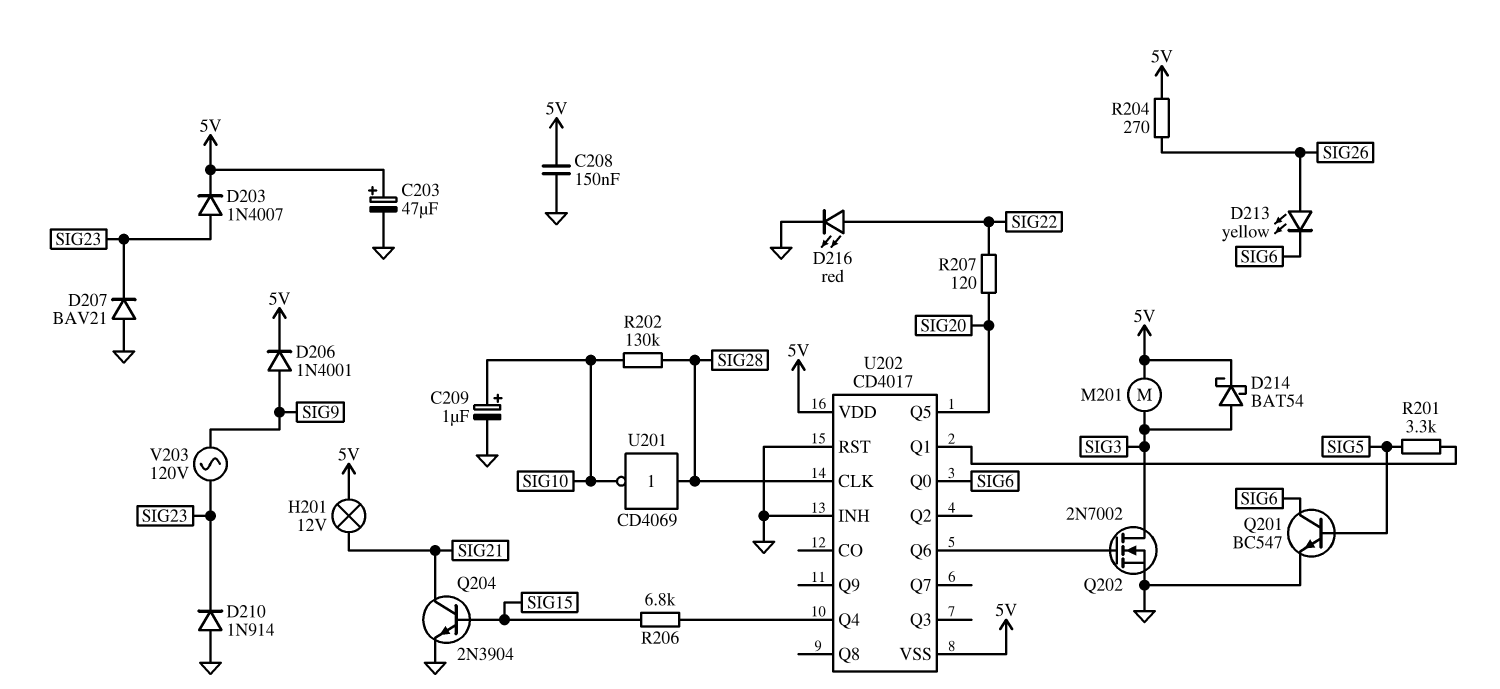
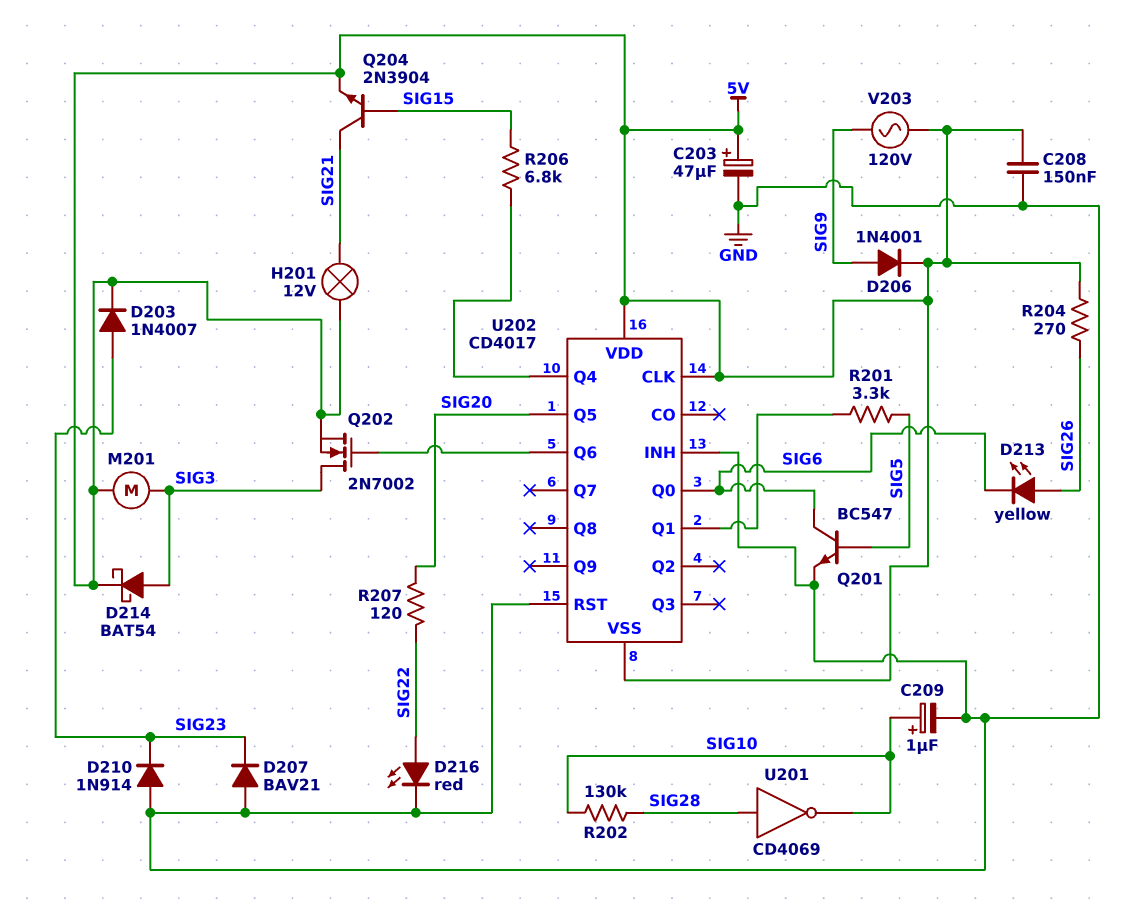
Q202: NMOS 2N7002 (G U202/Q6, D SIG3, S GND) -> NMOS 2N7002 (G U202/Q6, D SIG3, S 5V)
Q204: NPN 2N3904 (B SIG15, C SIG21, E GND) -> NPN 2N3904 (B SIG15, C SIG21, E 5V)
U202 pin CLK: SIG28 -> 5V
V203: AC 120V (SIG9, SIG23) -> AC 120V (5V, SIG9)

